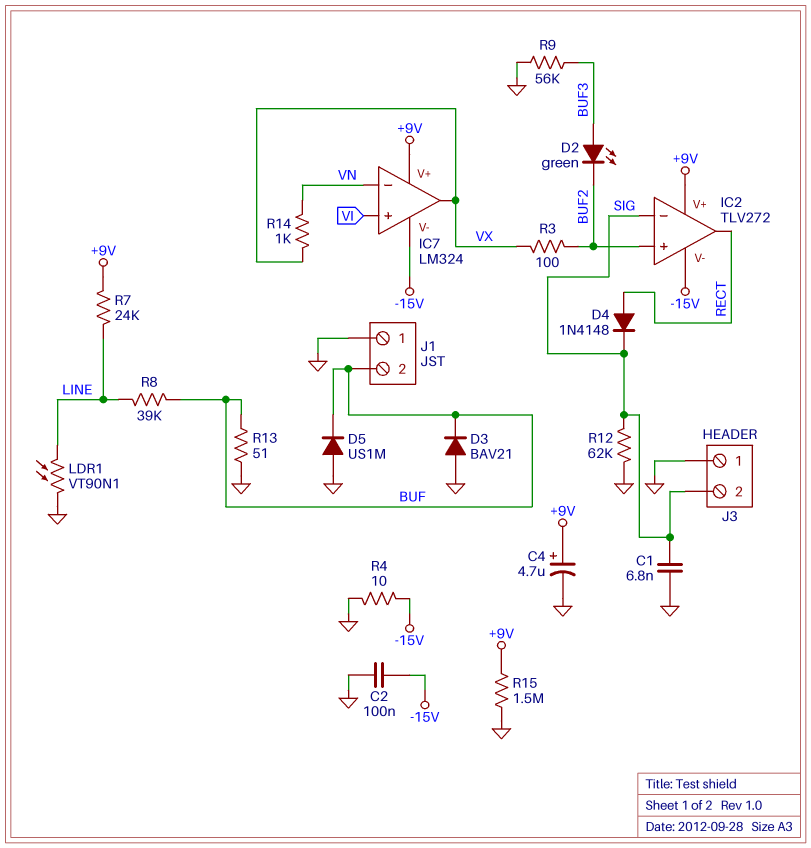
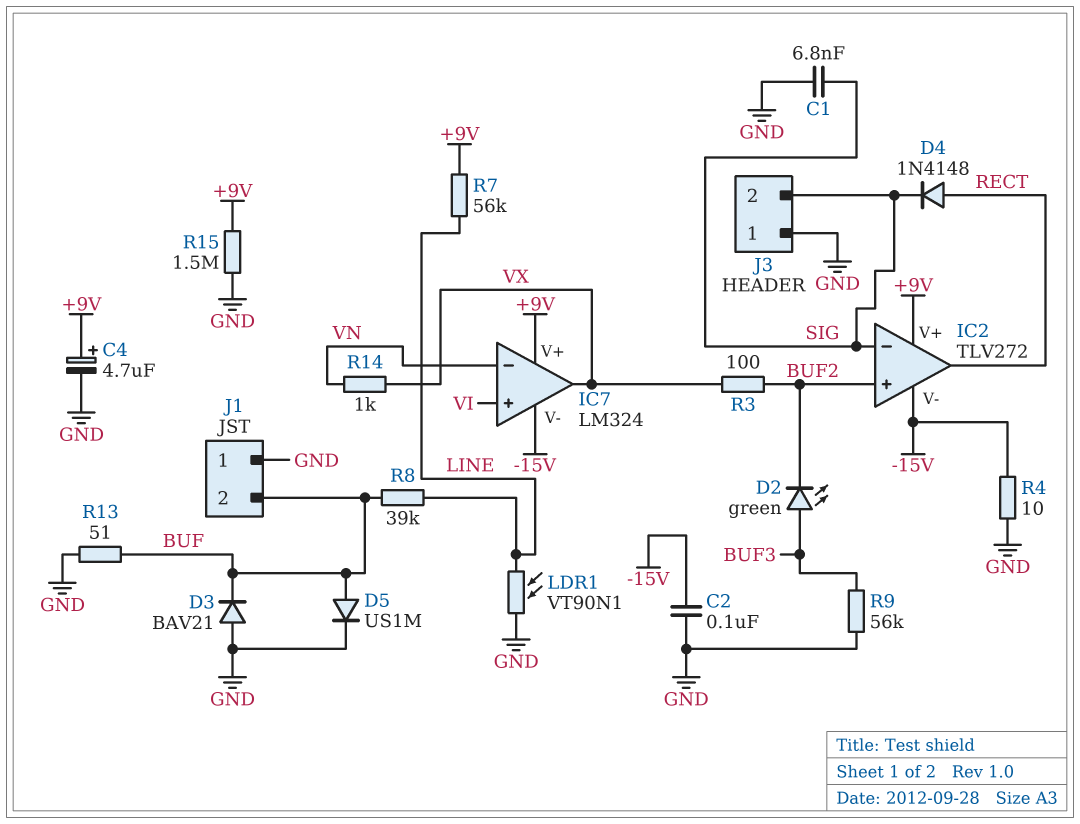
D5: diode US1M (A GND, K BUF) -> diode US1M (A BUF, K GND)
R7: 24k (+9V, LINE) -> 56k (+9V, LINE)
R12: 62k (GND, SIG) -> none

